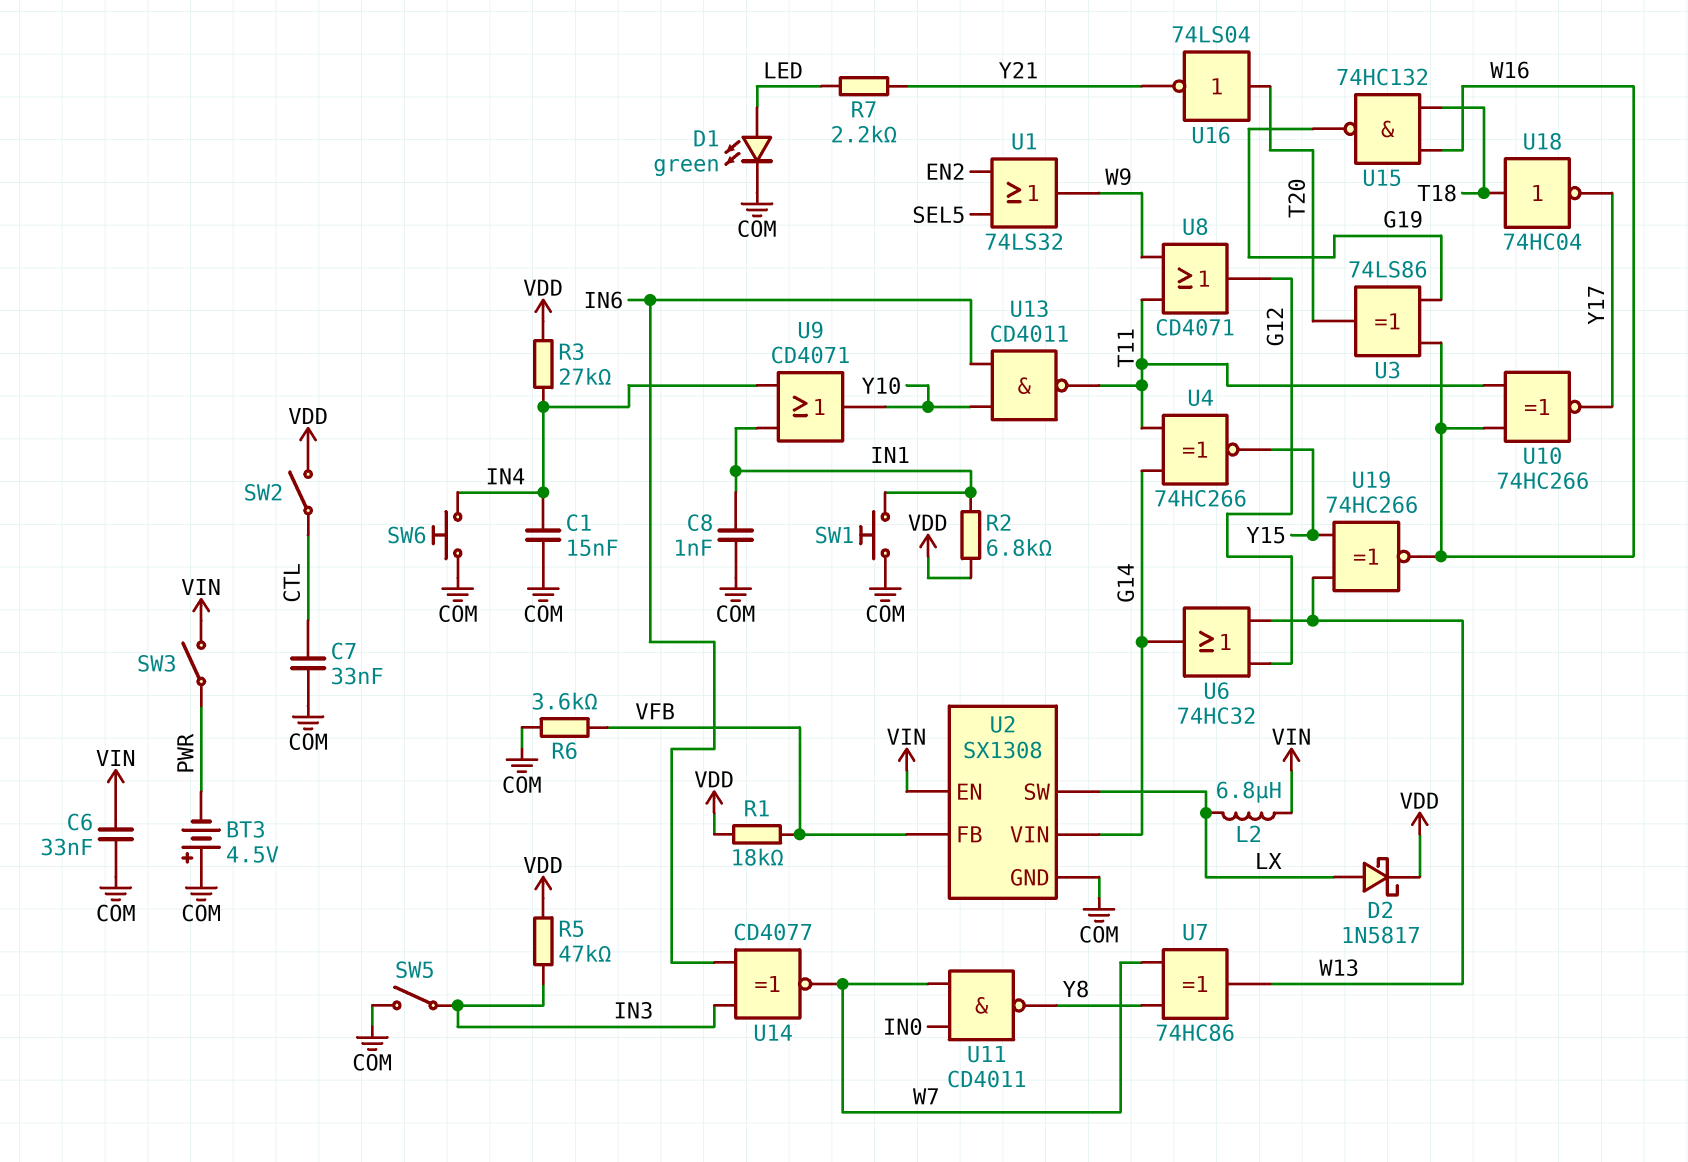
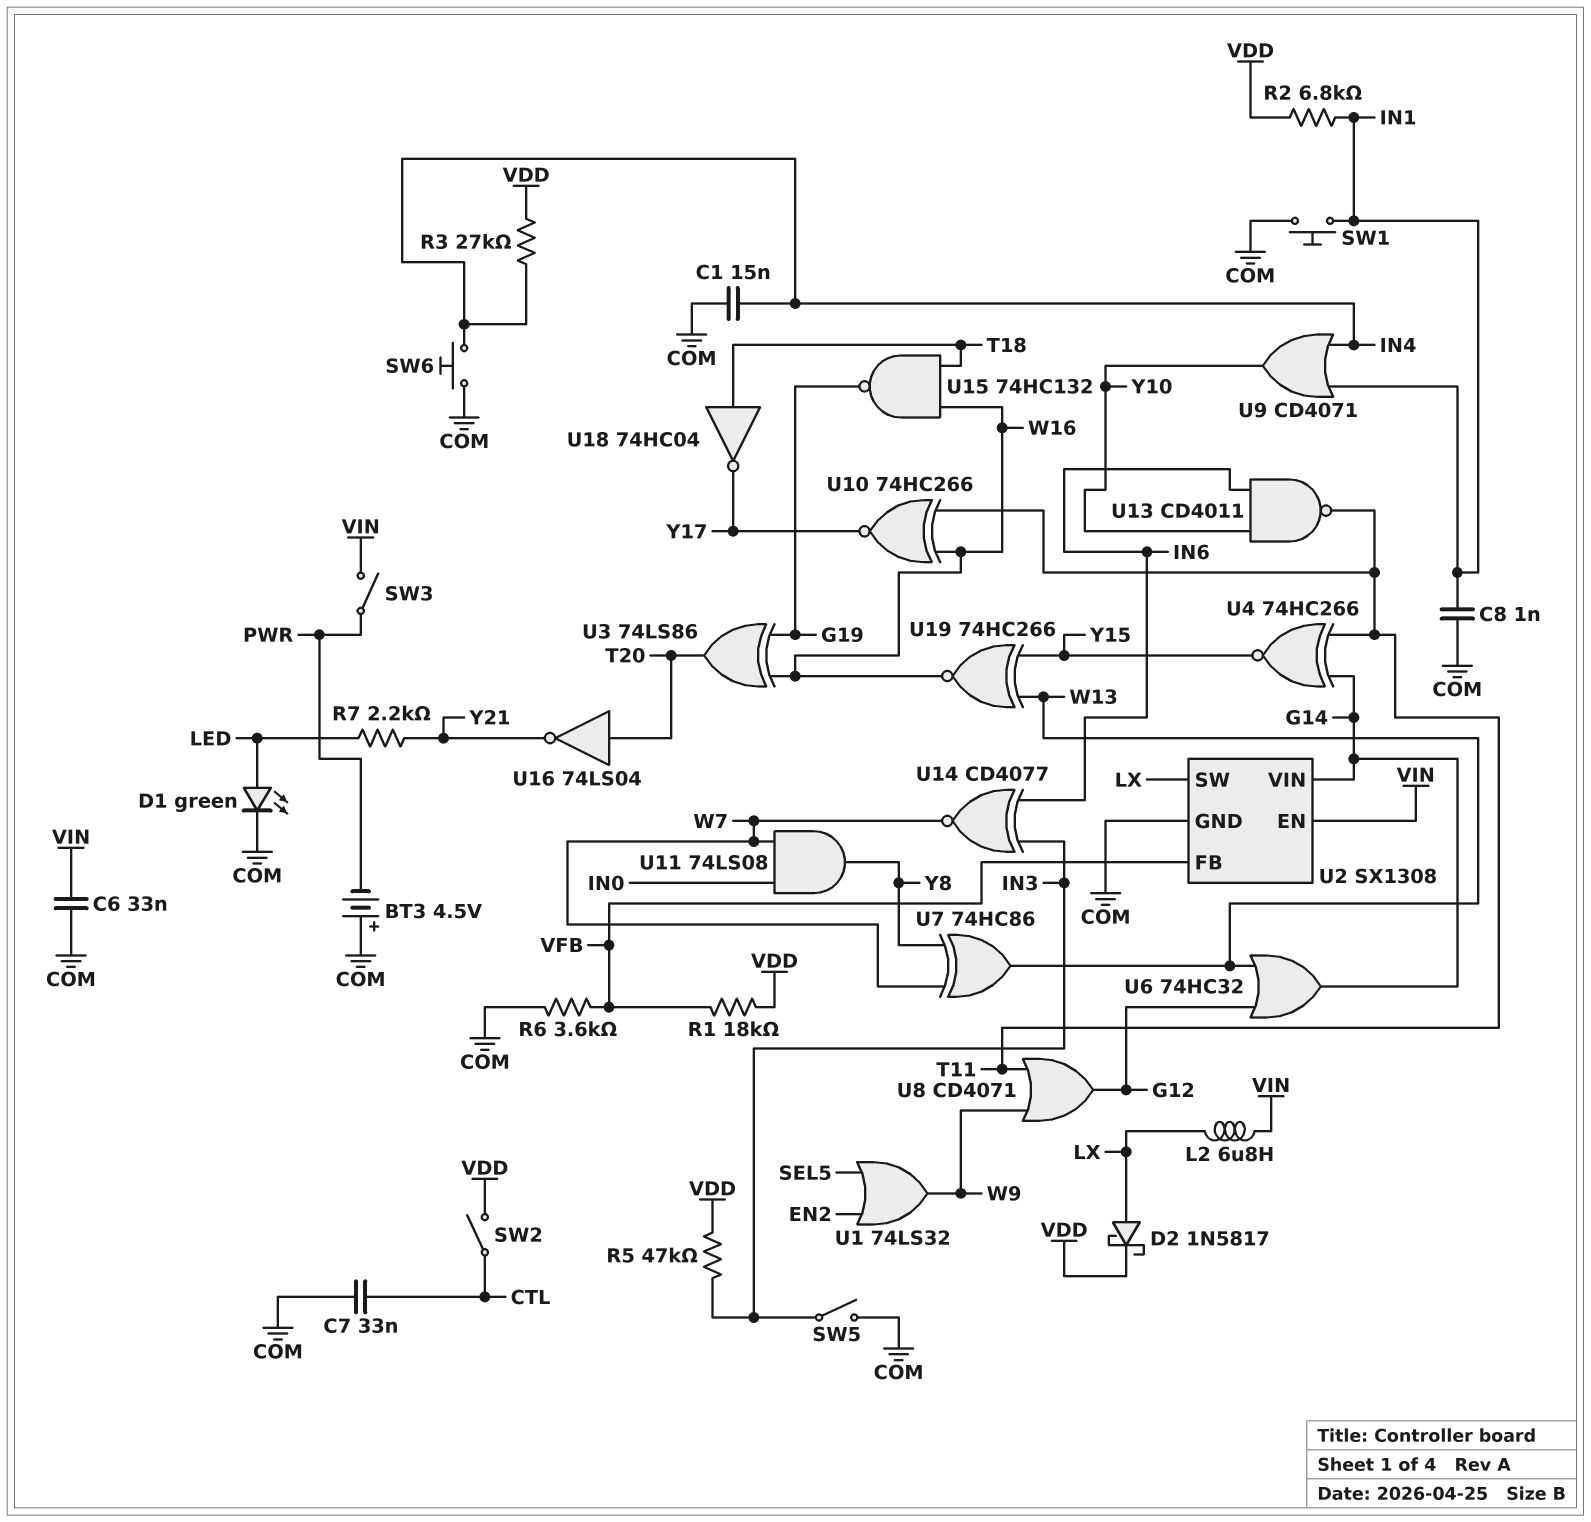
U11: NAND CD4011 (in IN0, in W7, out Y8) -> AND 74LS08 (in IN0, in W7, out Y8)

